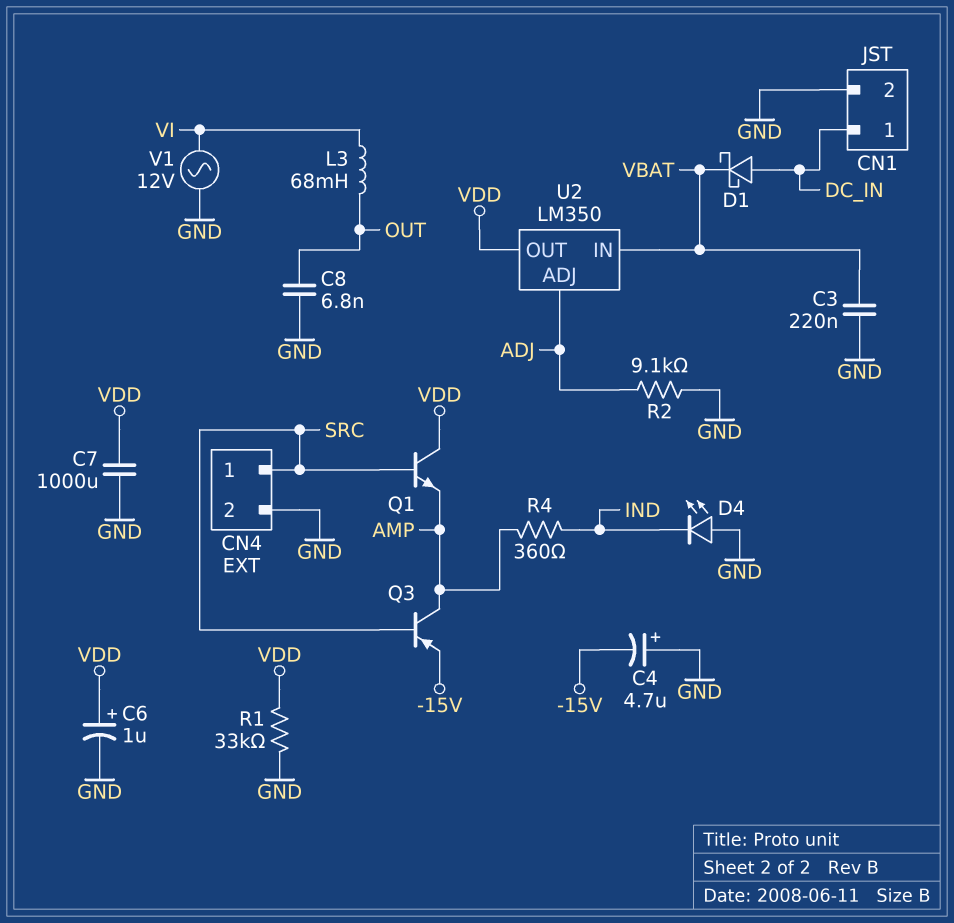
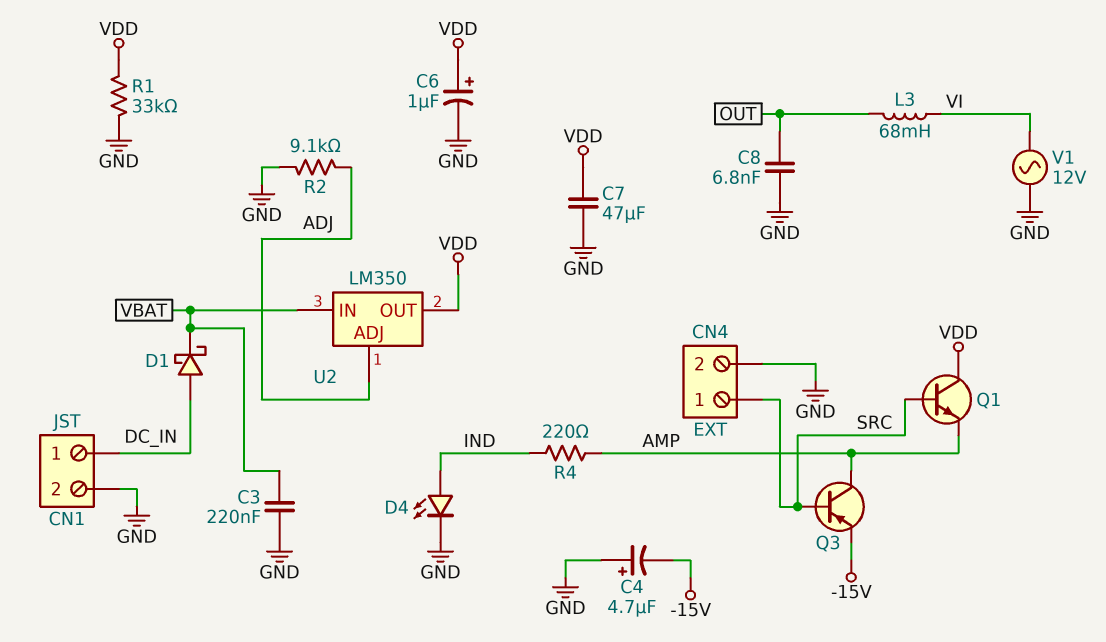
C7: 1000uF (GND, VDD) -> 47uF (GND, VDD)
D4: LED (A GND, K IND) -> LED (A IND, K GND)
R4: 360 (AMP, IND) -> 220 (AMP, IND)

